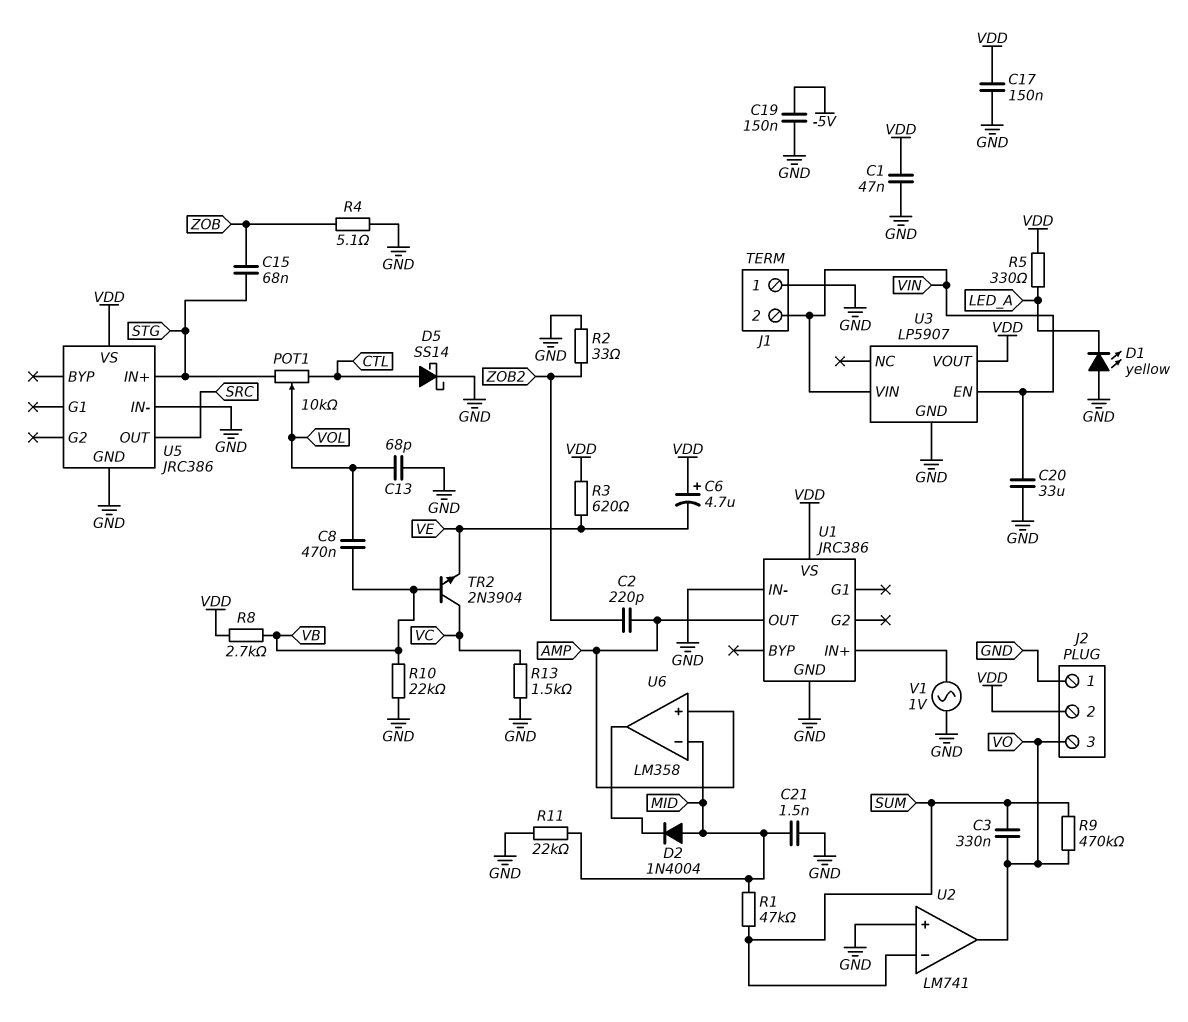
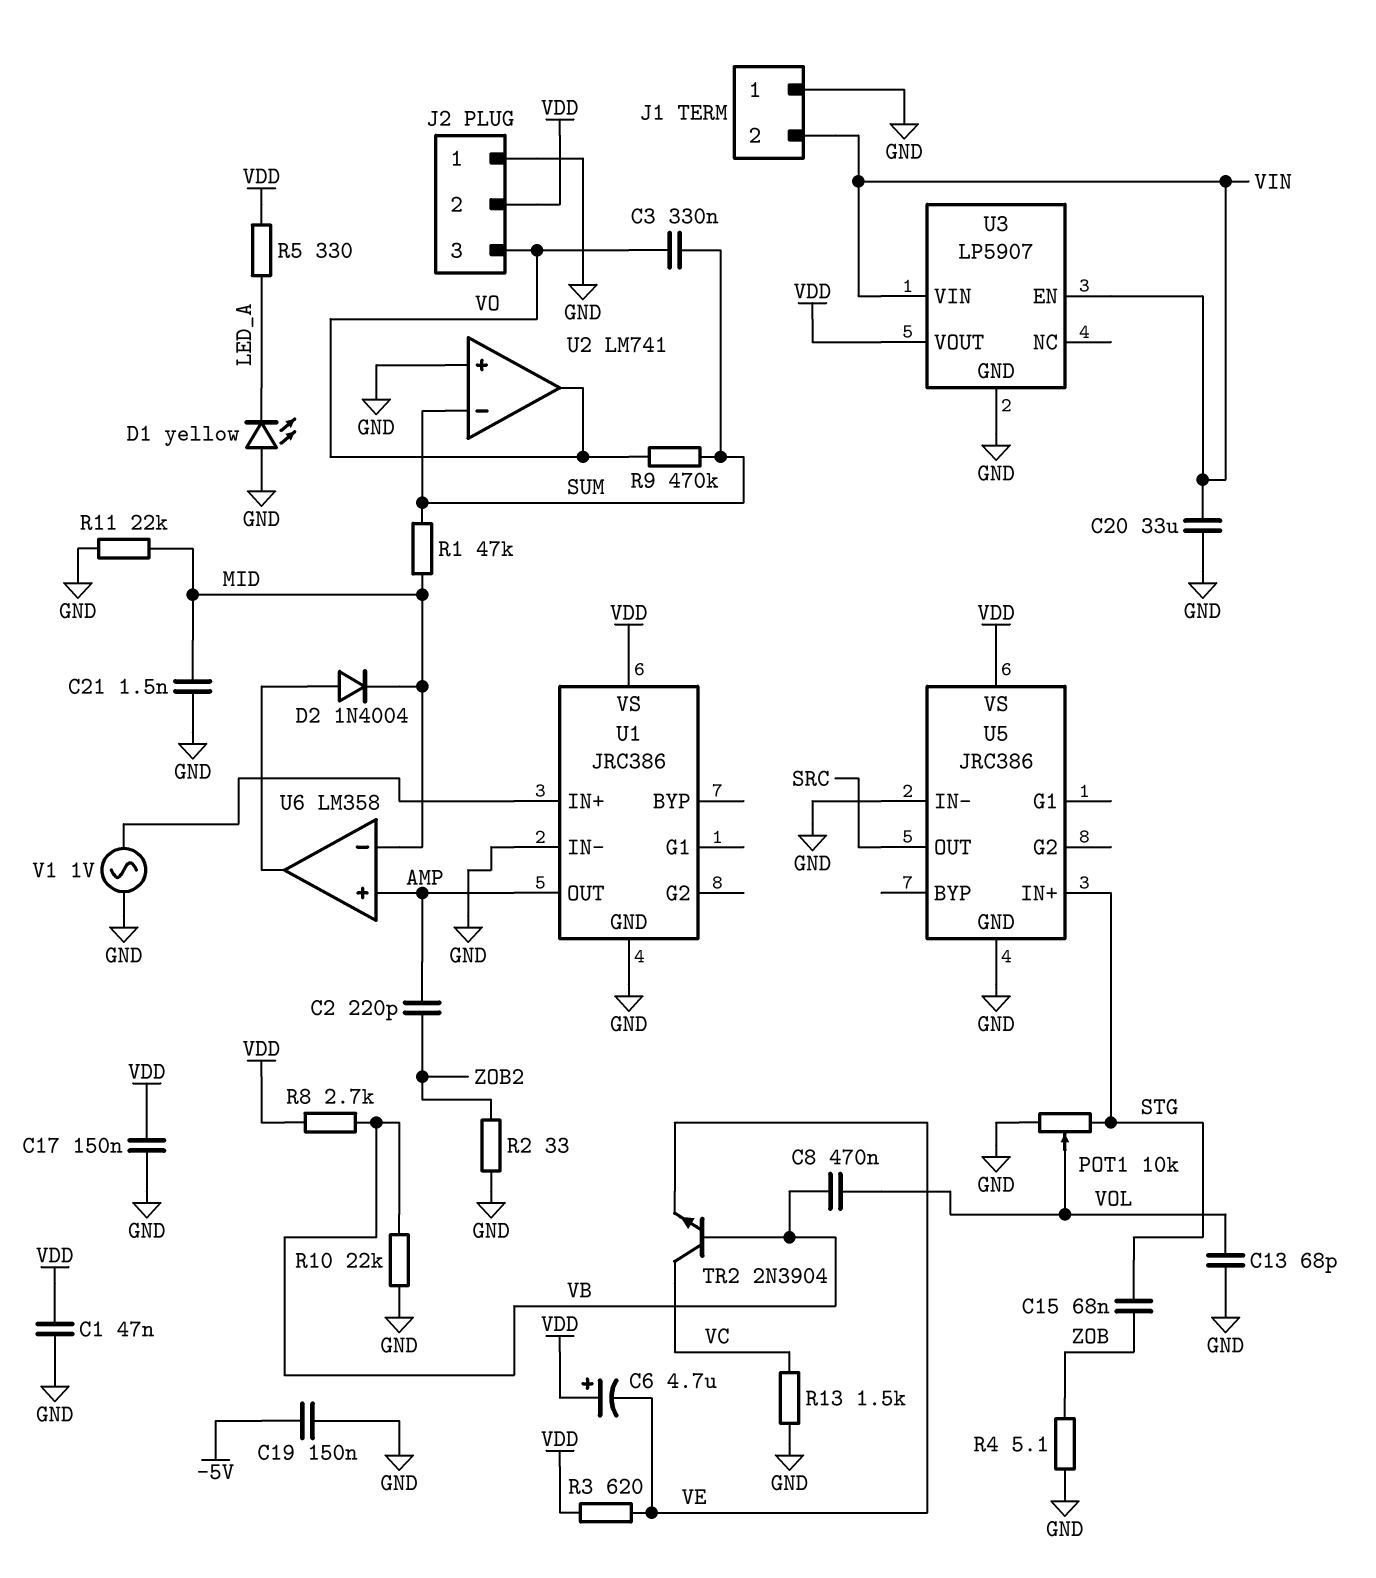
D2: diode 1N4004 (A MID, K U6/out) -> diode 1N4004 (A U6/out, K MID)
D5: schottky SS14 (A CTL, K GND) -> none
POT1: 10k (CTL, STG, wiper VOL) -> 10k (GND, STG, wiper VOL)

